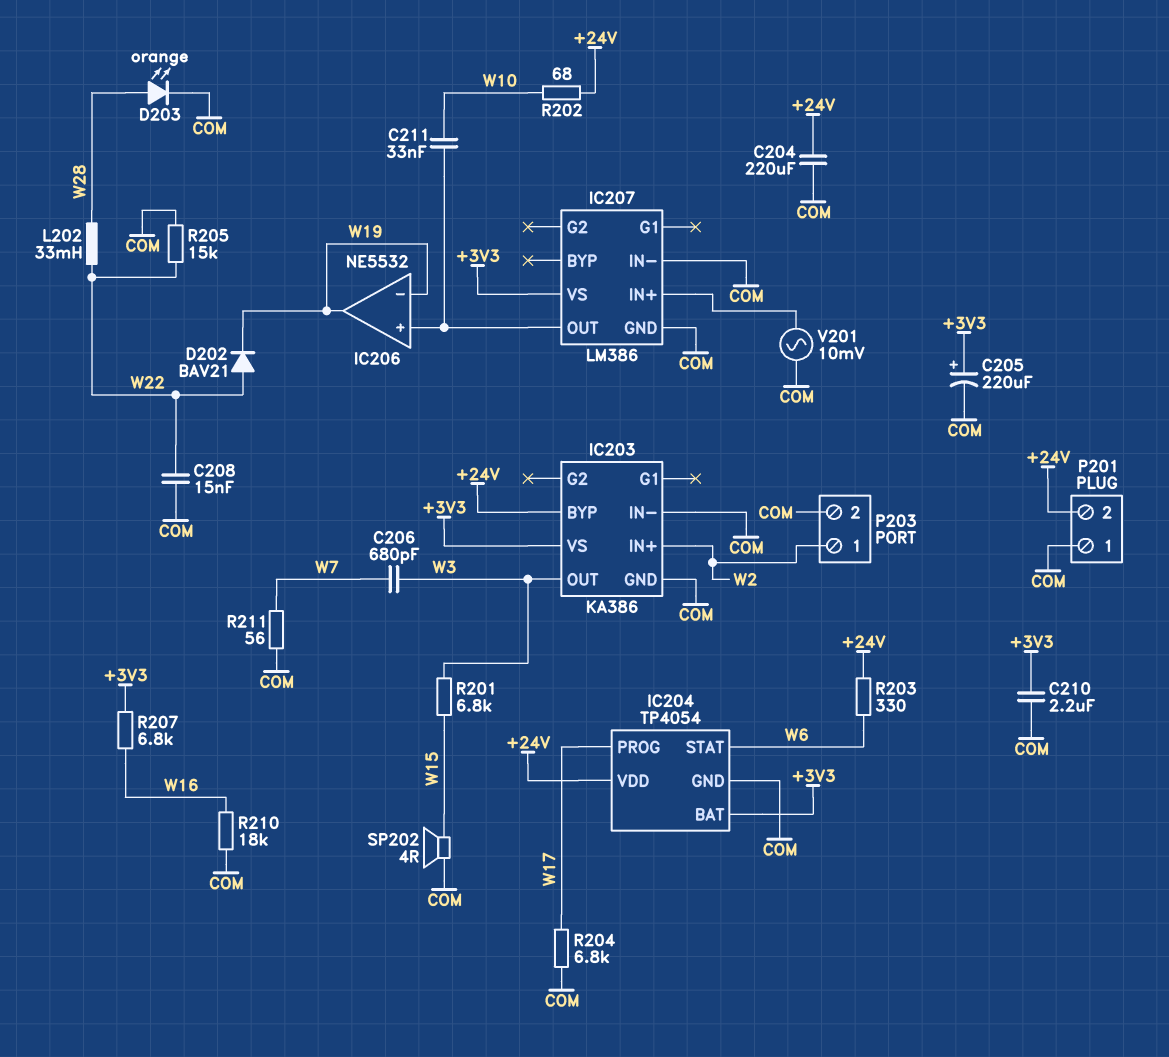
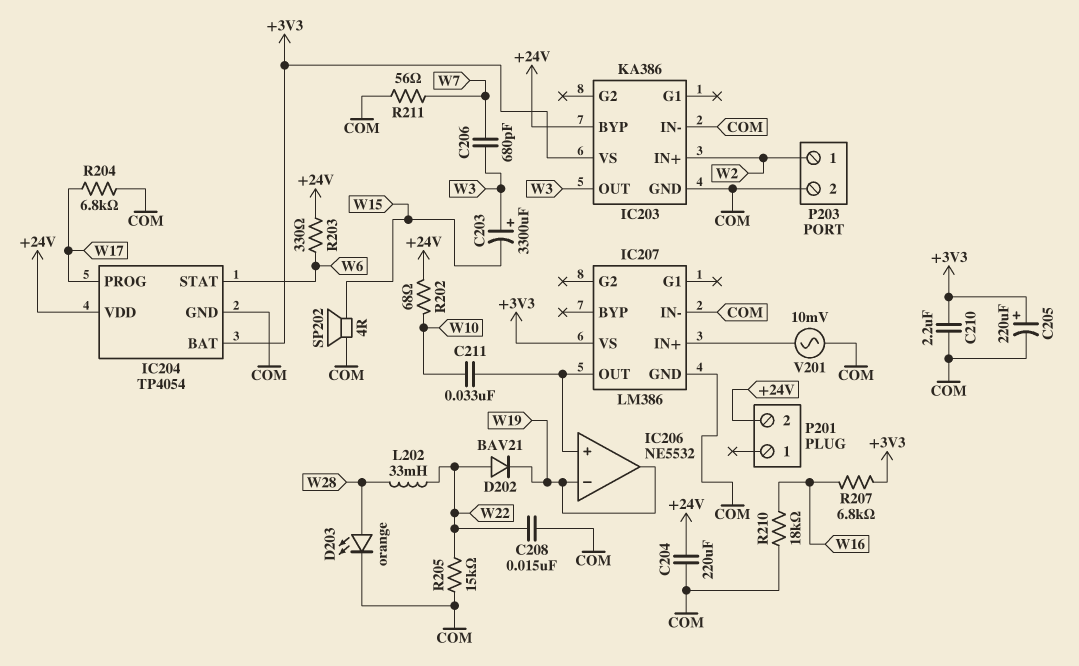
C203: none -> 3300uF (plus W3, minus W15)
P201 pin 1: COM -> none
R201: 6.8k (W3, W15) -> none

